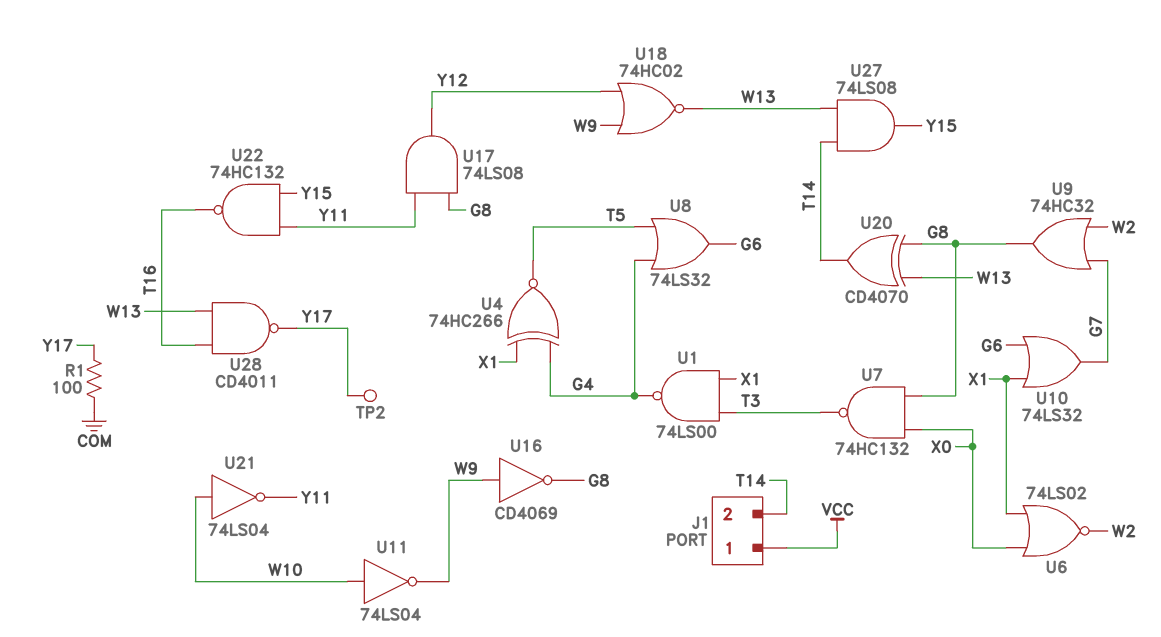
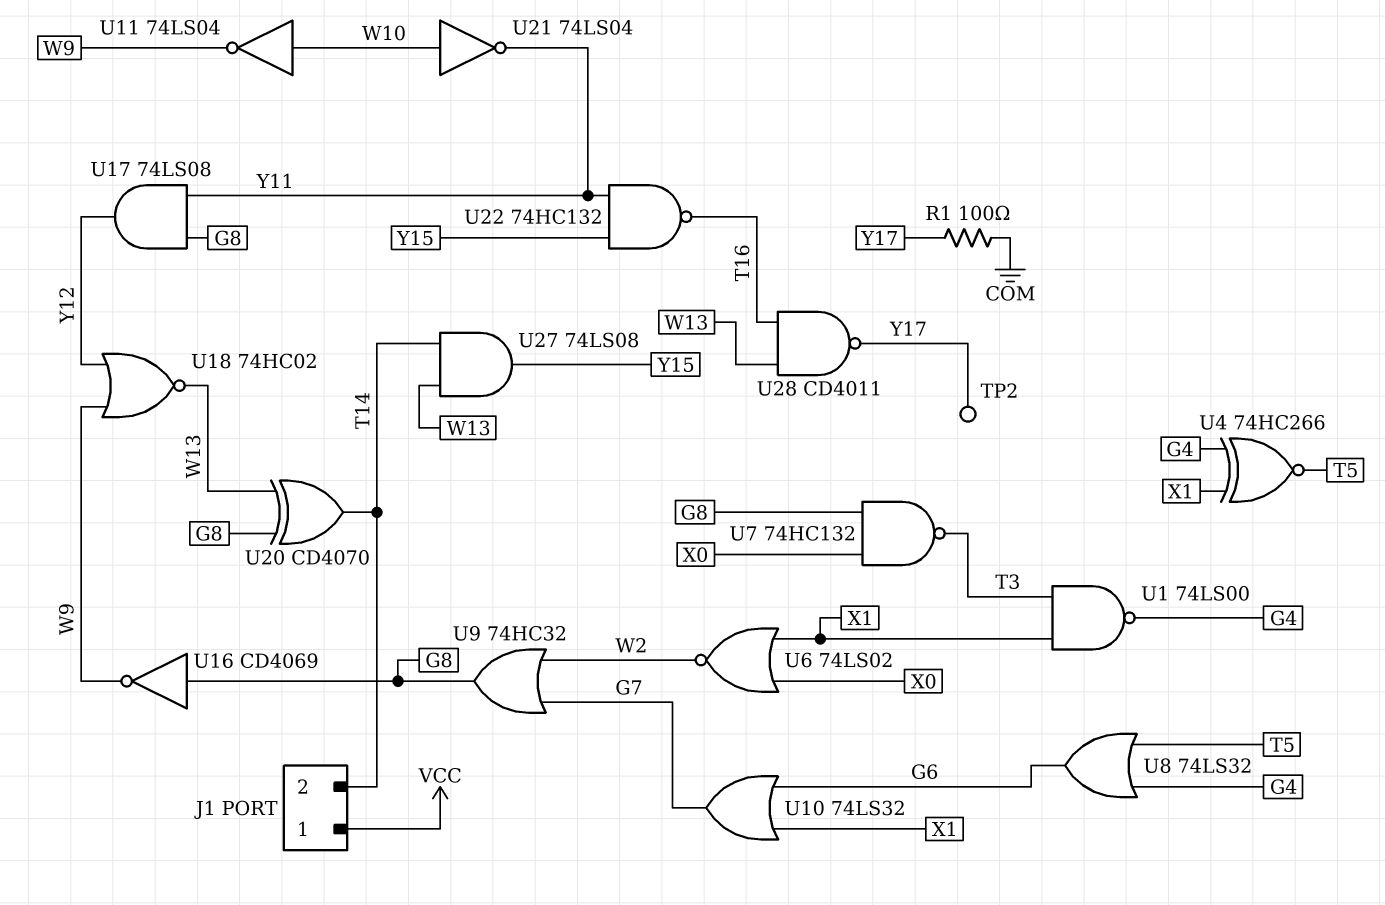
U16: NOT CD4069 (in W9, out G8) -> NOT CD4069 (in G8, out W9)

